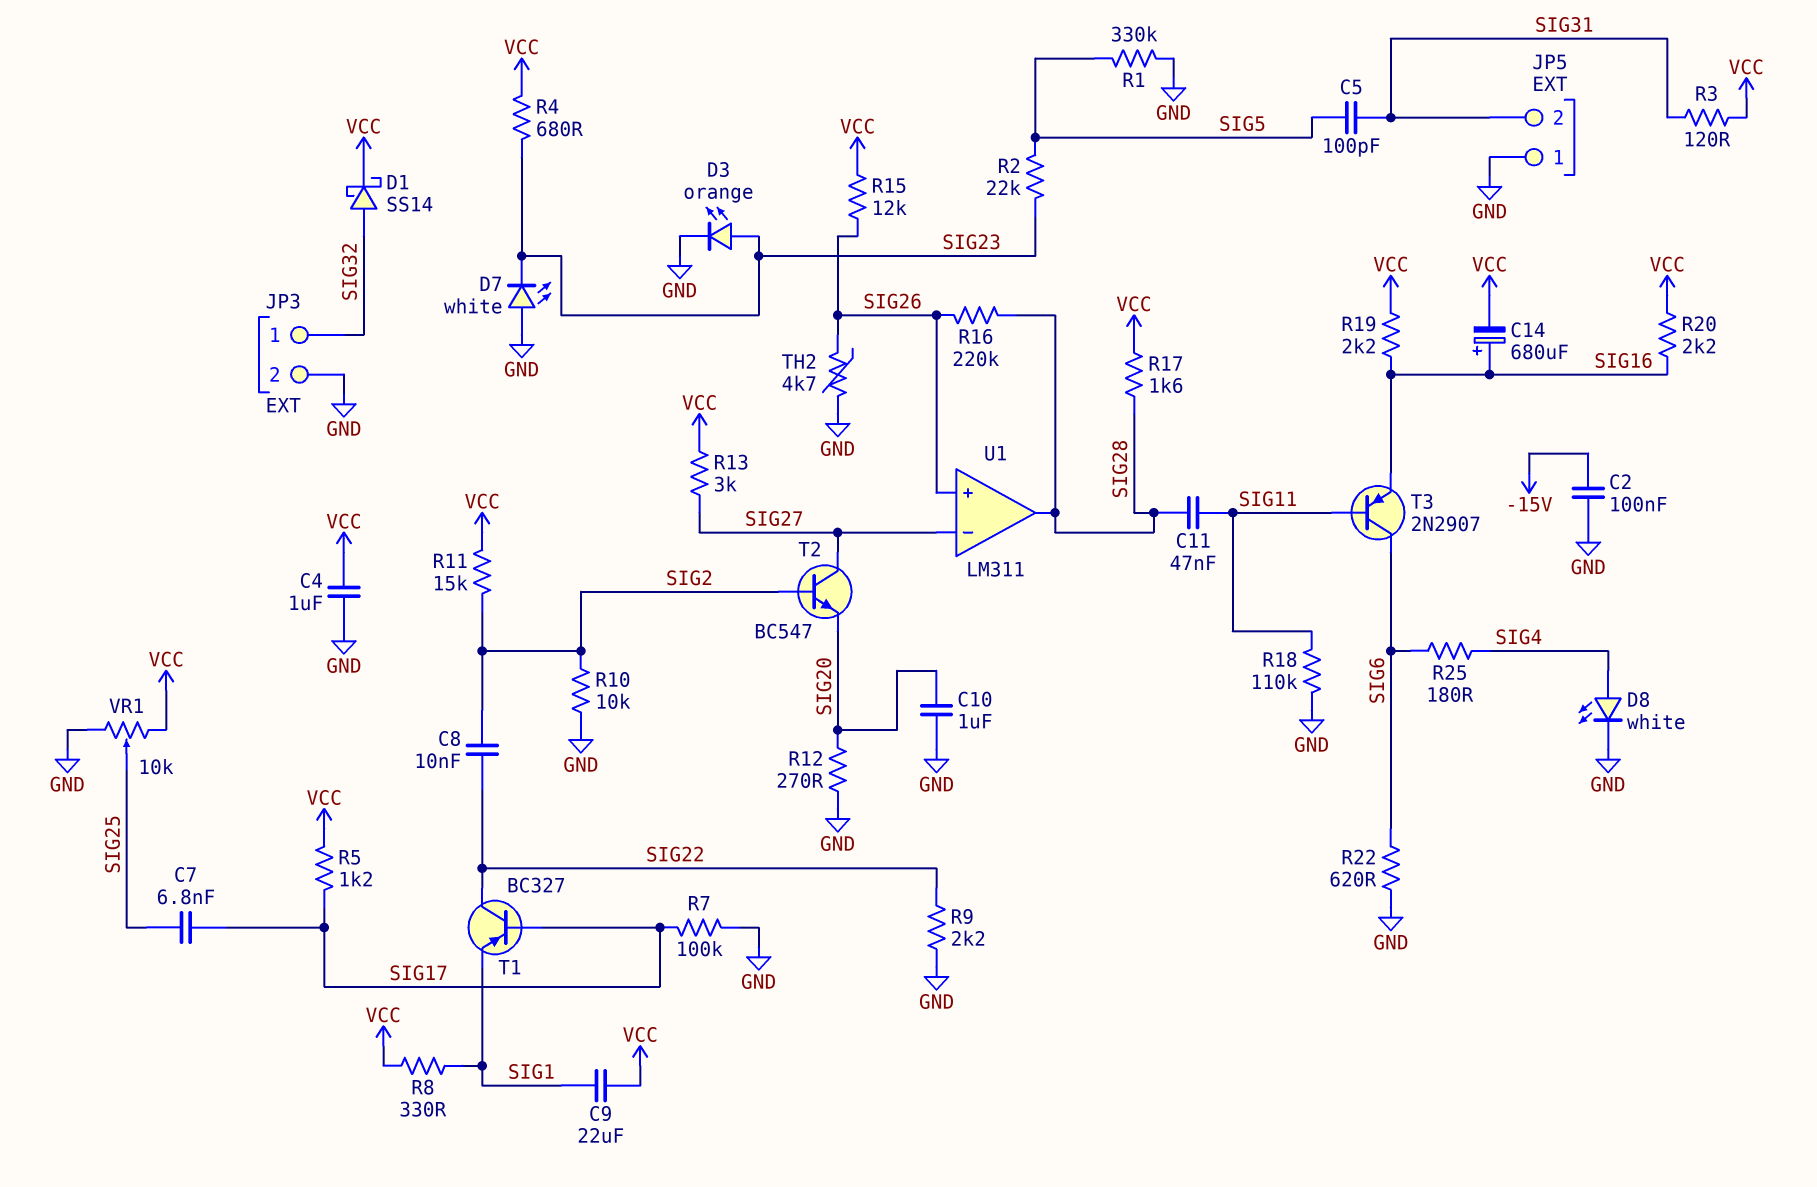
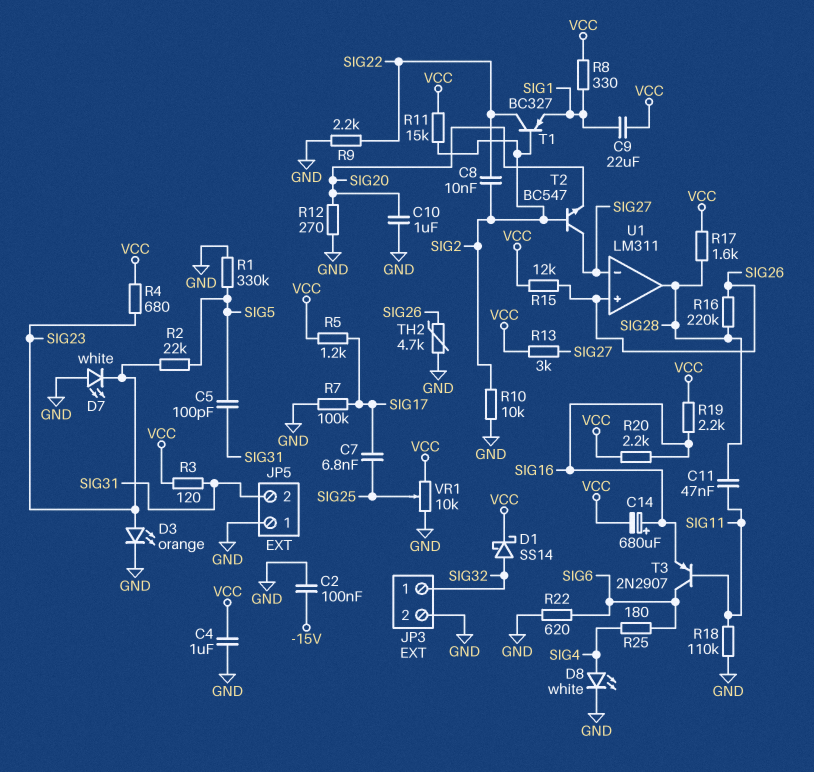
T1: PNP BC327 (B SIG17, C SIG22, E SIG1) -> PNP BC327 (B SIG2, C SIG22, E SIG1)

